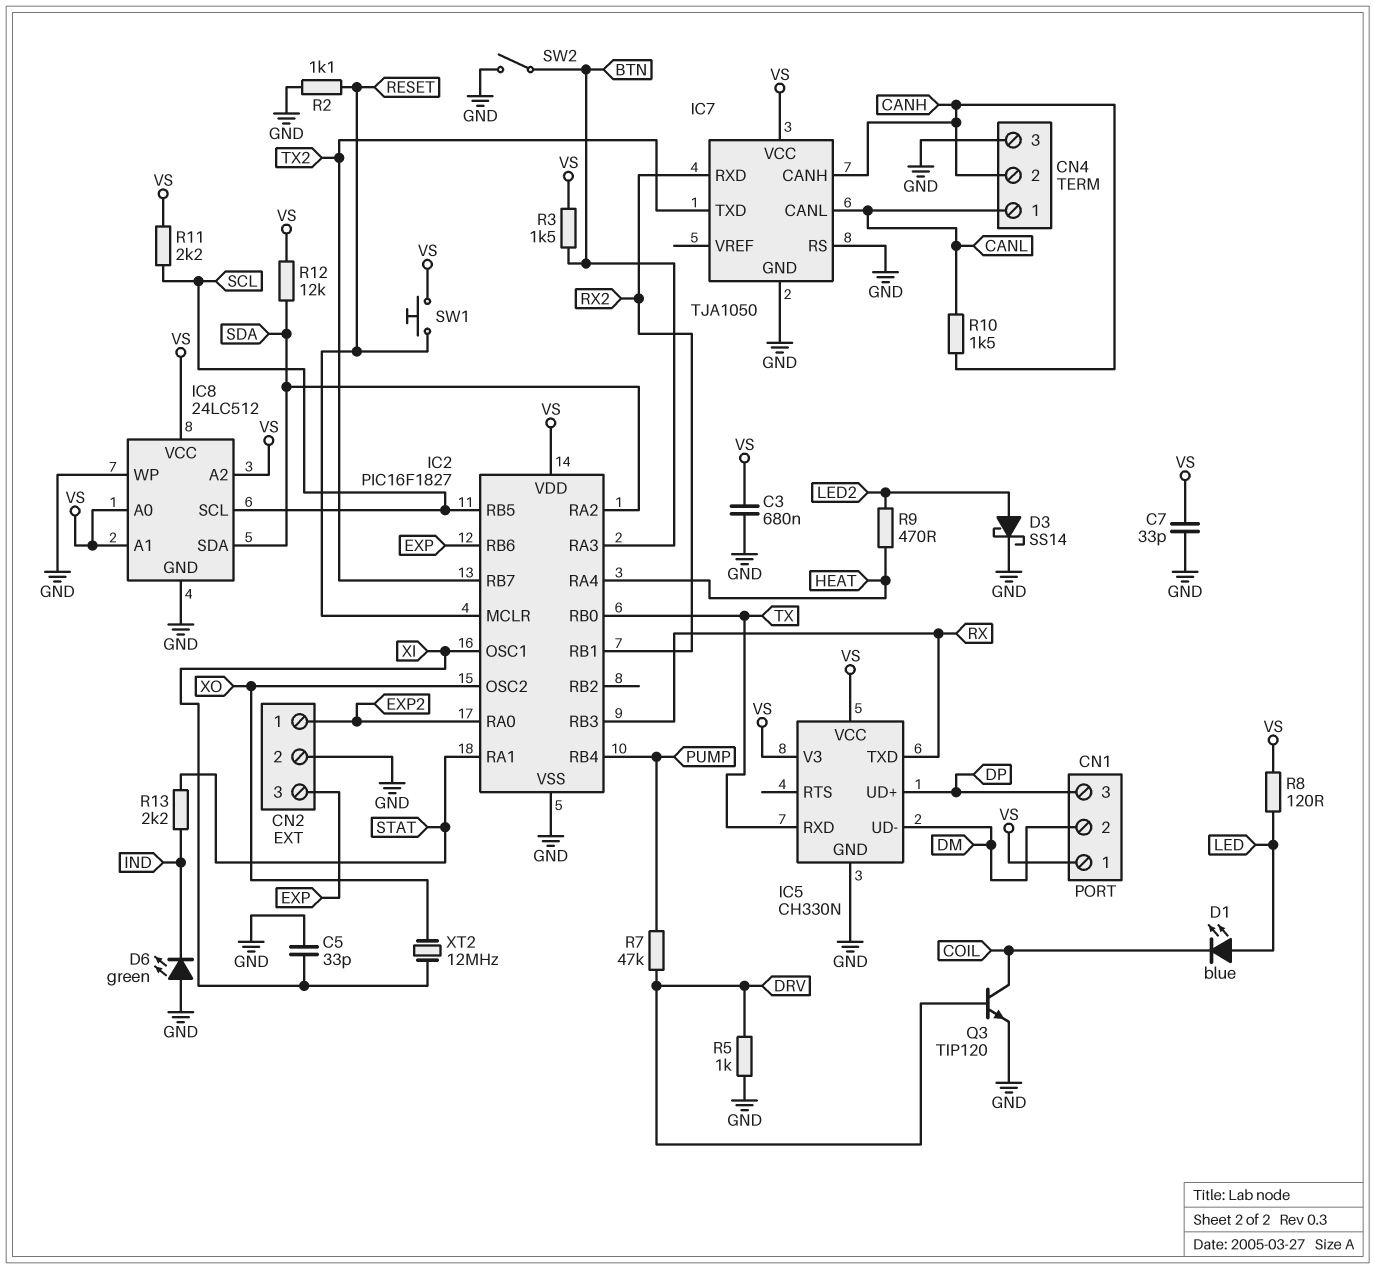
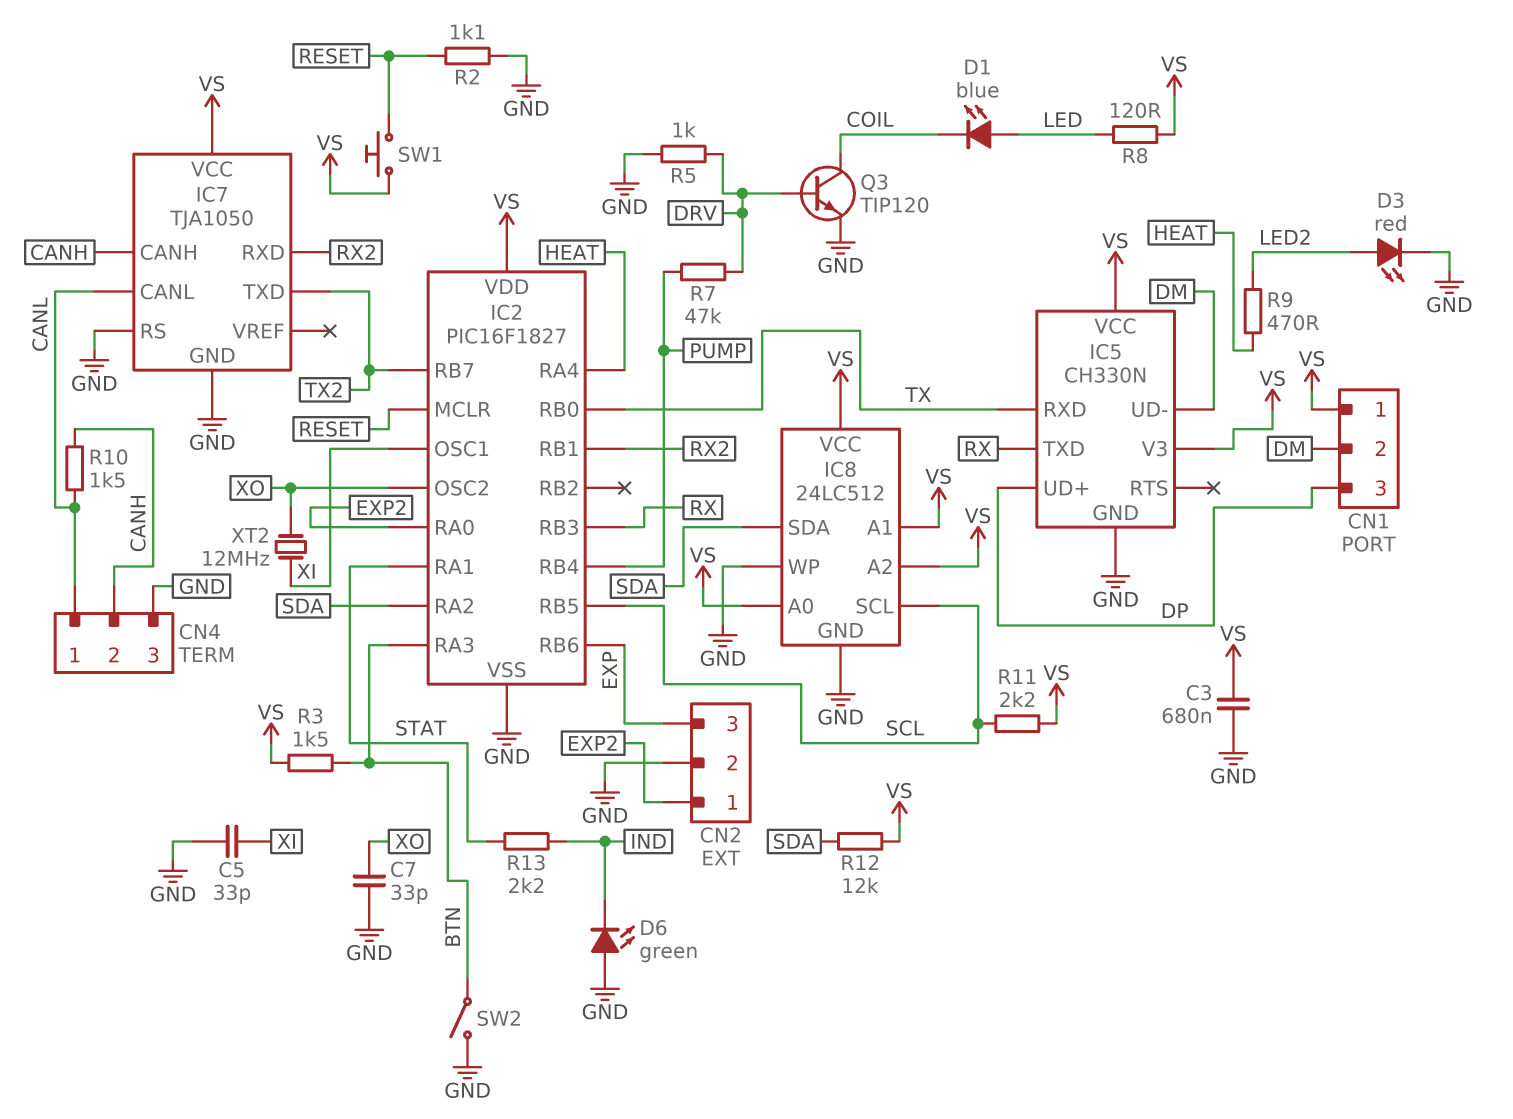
C7: 33pF (GND, VS) -> 33pF (GND, XO)
D3: schottky SS14 (A LED2, K GND) -> LED red (A LED2, K GND)

